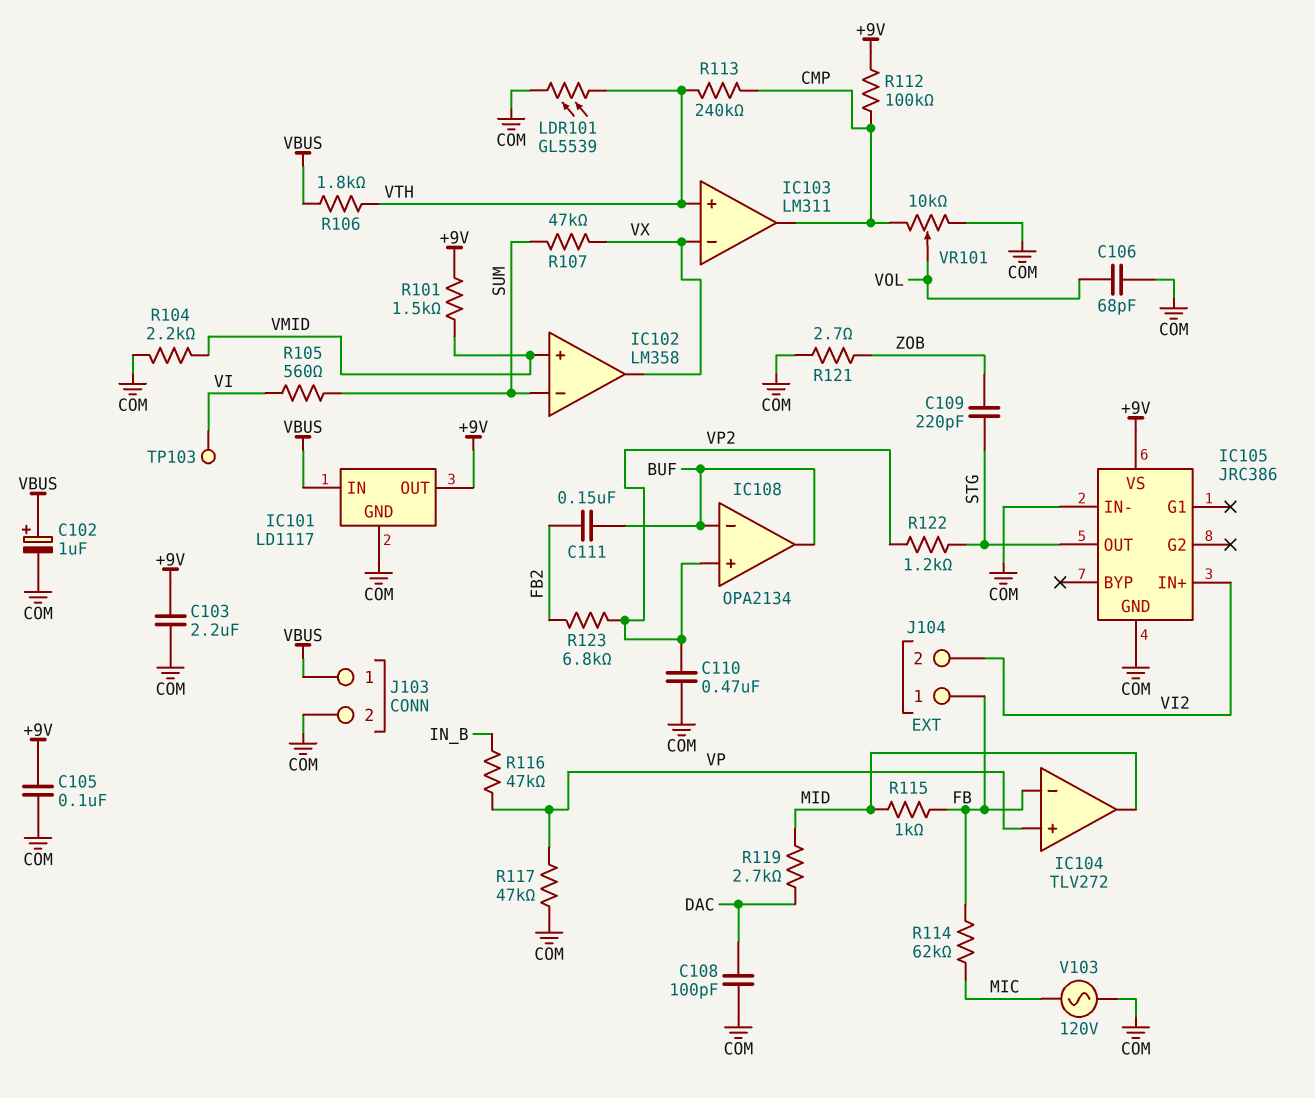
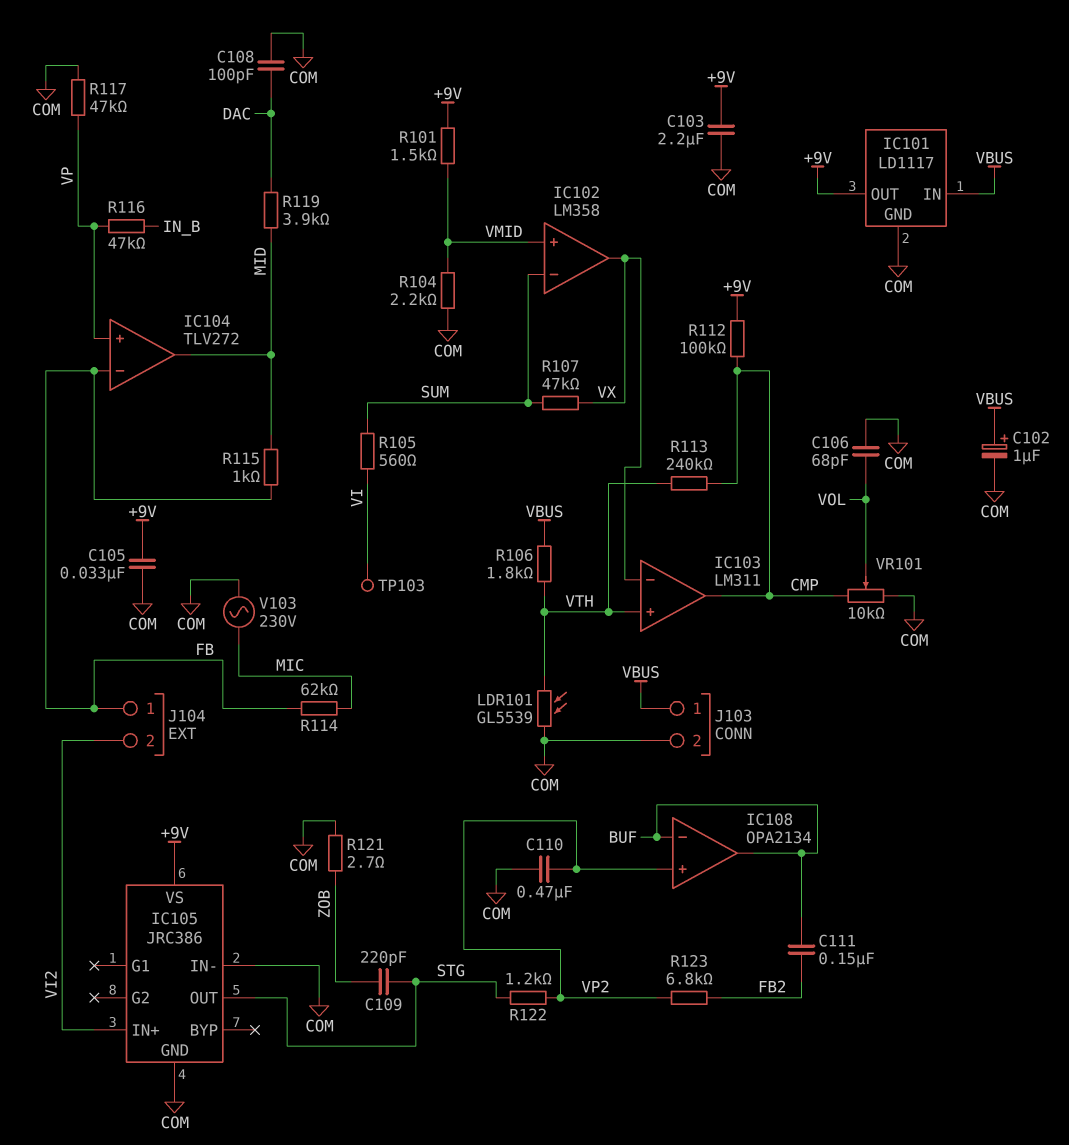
C105: 100nF (+9V, COM) -> 33nF (+9V, COM)
R119: 2.7k (DAC, MID) -> 3.9k (DAC, MID)
V103: AC 120V (COM, MIC) -> AC 230V (COM, MIC)

